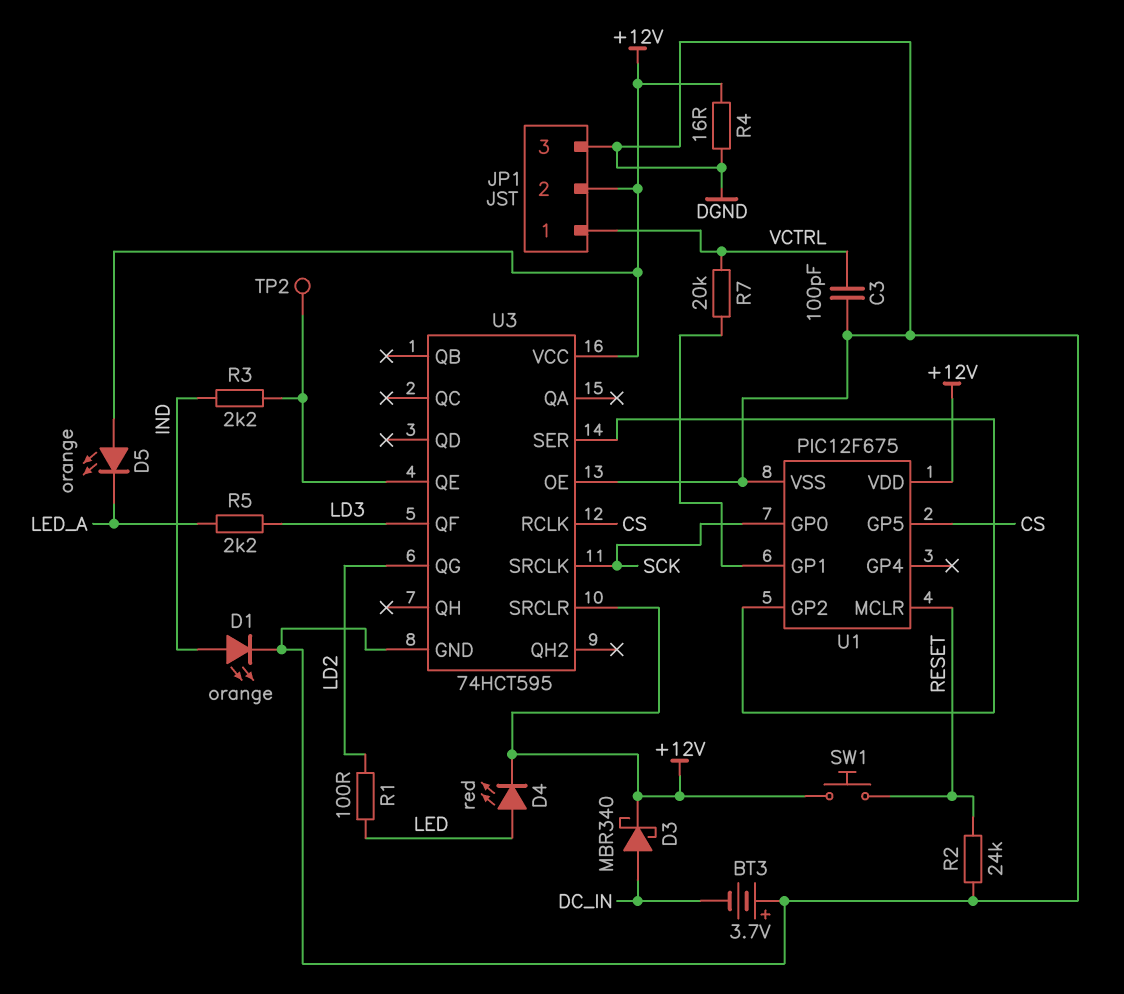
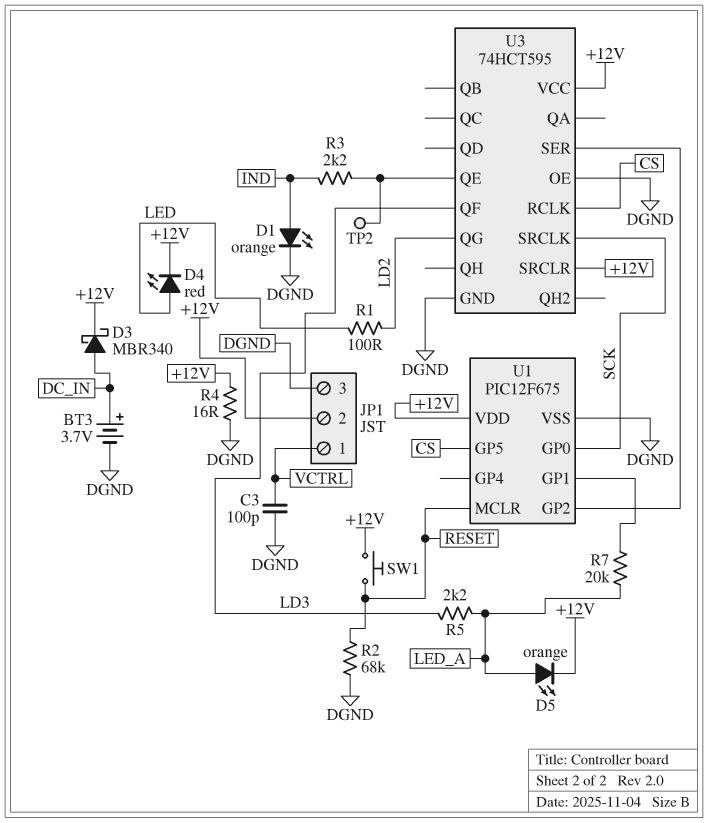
BT3: 3.7V (plus DGND, minus DC_IN) -> 3.7V (plus DC_IN, minus DGND)
D5: LED orange (A +12V, K LED_A) -> LED orange (A LED_A, K +12V)
R2: 24k (DGND, RESET) -> 68k (DGND, RESET)
R7: 20k (U1/GP1, VCTRL) -> 20k (LED_A, U1/GP1)

